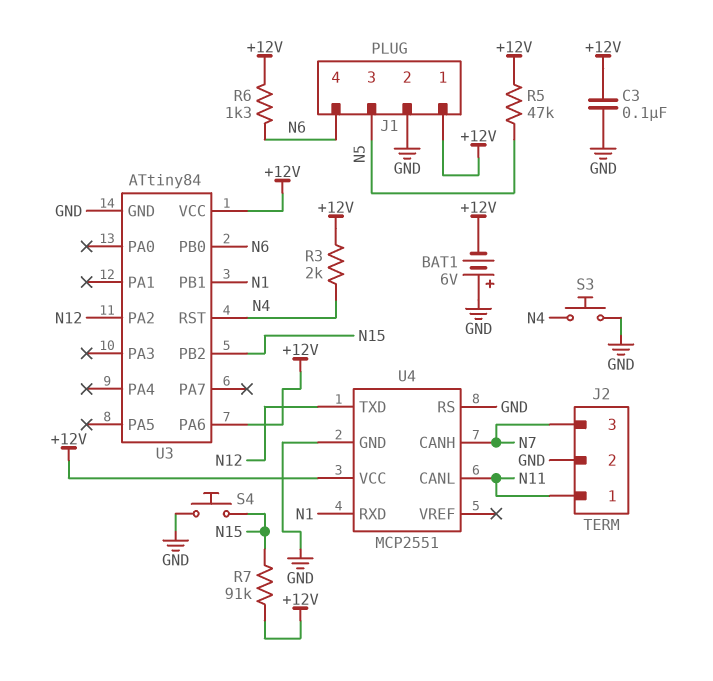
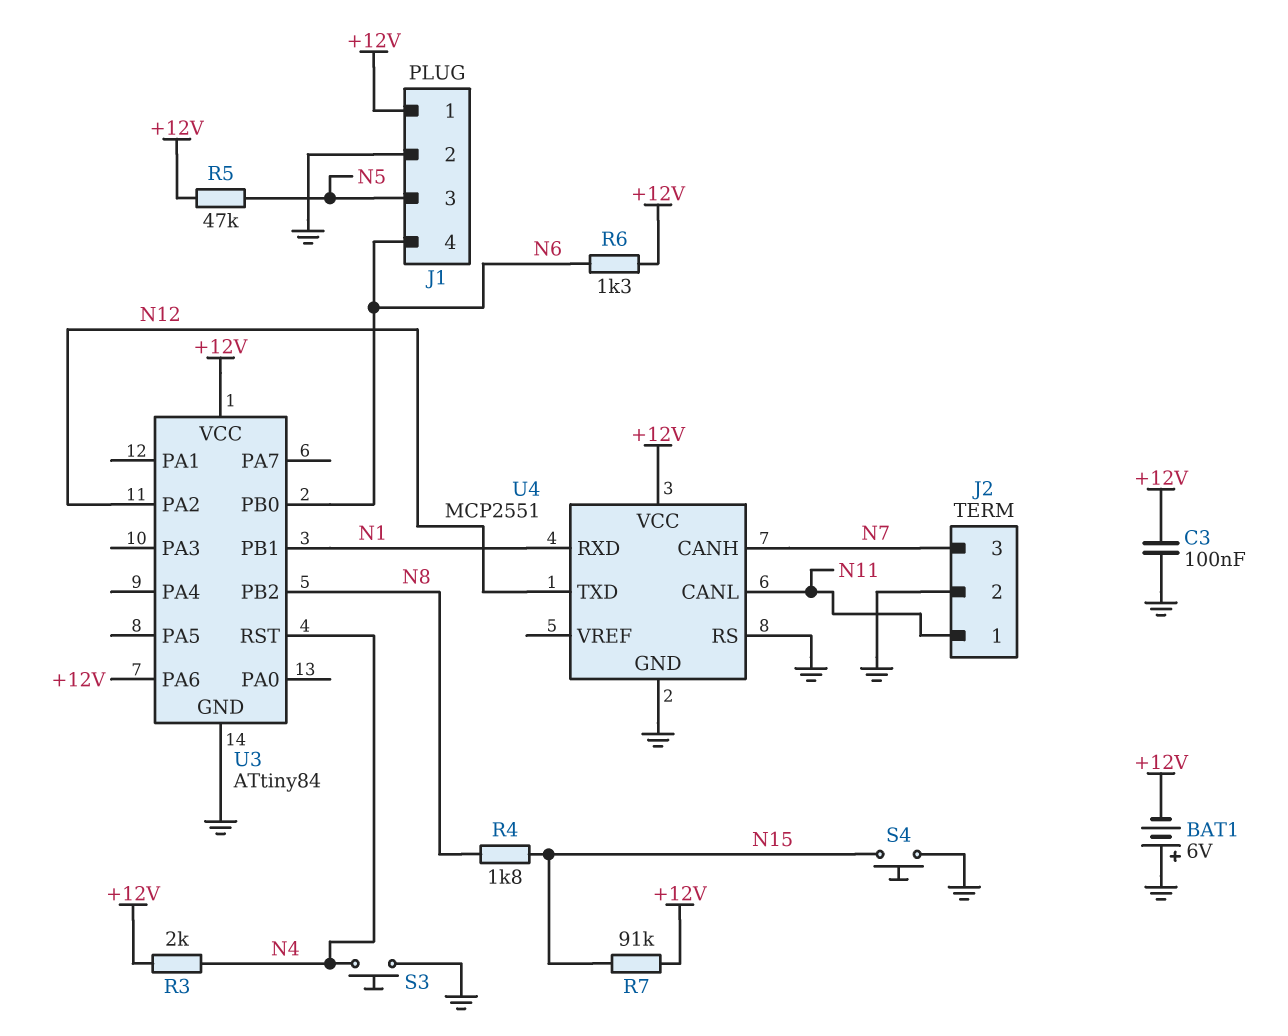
R4: none -> 1.8k (N8, N15)
U3 pin PB2: N15 -> N8

